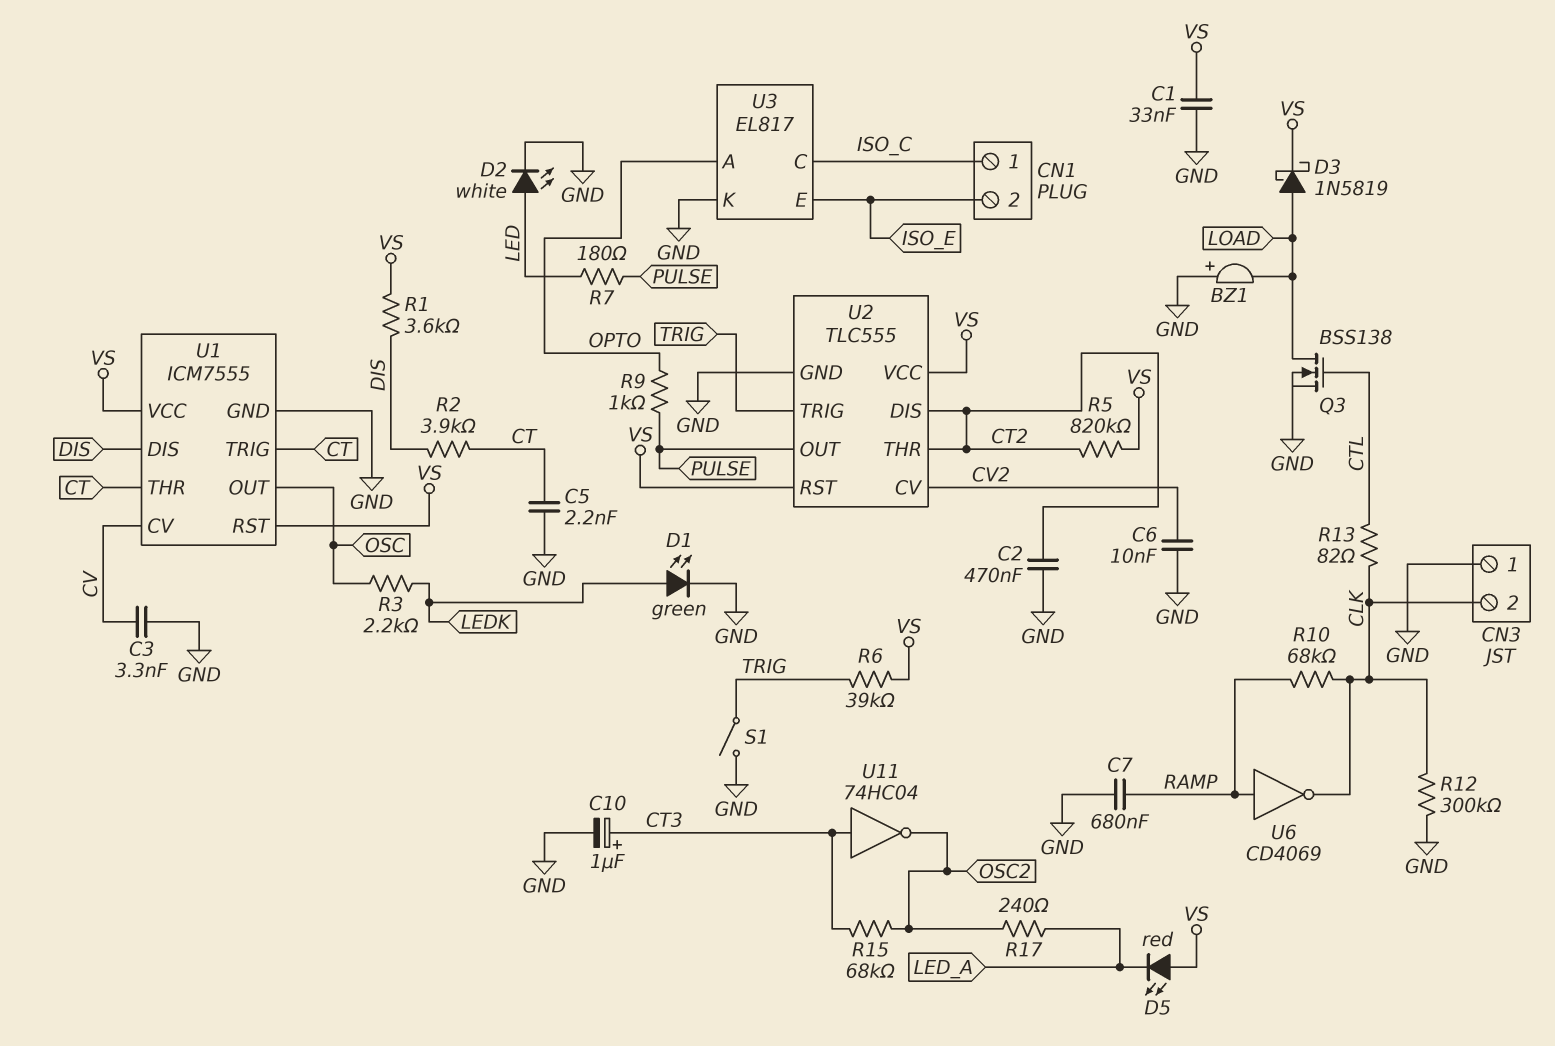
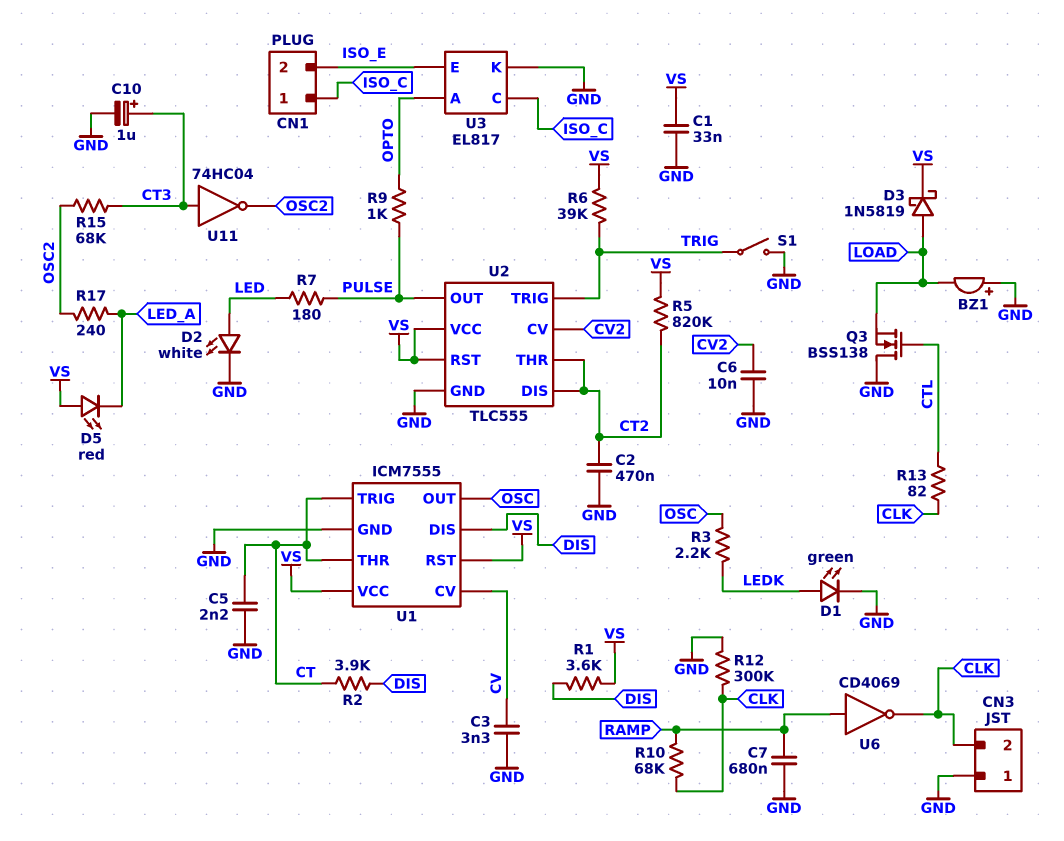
Q3: NMOS BSS138 (G CTL, D LOAD, S GND) -> NMOS BSS138 (G CTL, D GND, S LOAD)

